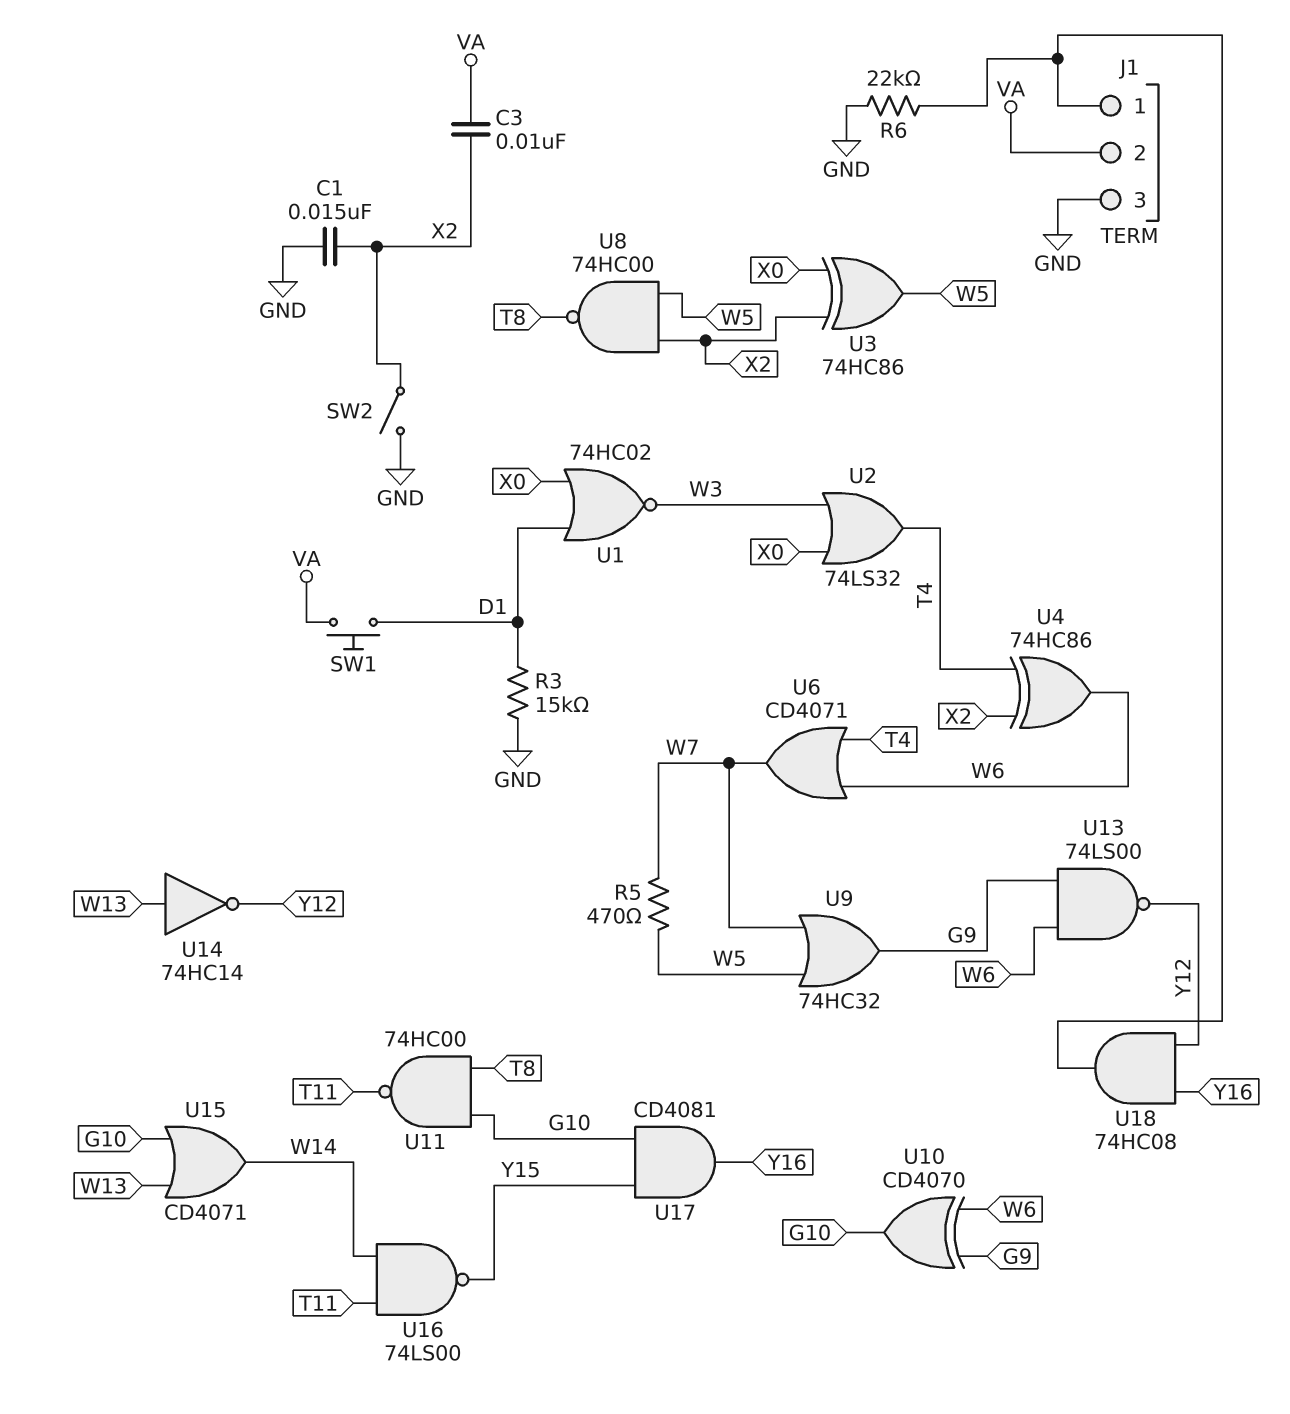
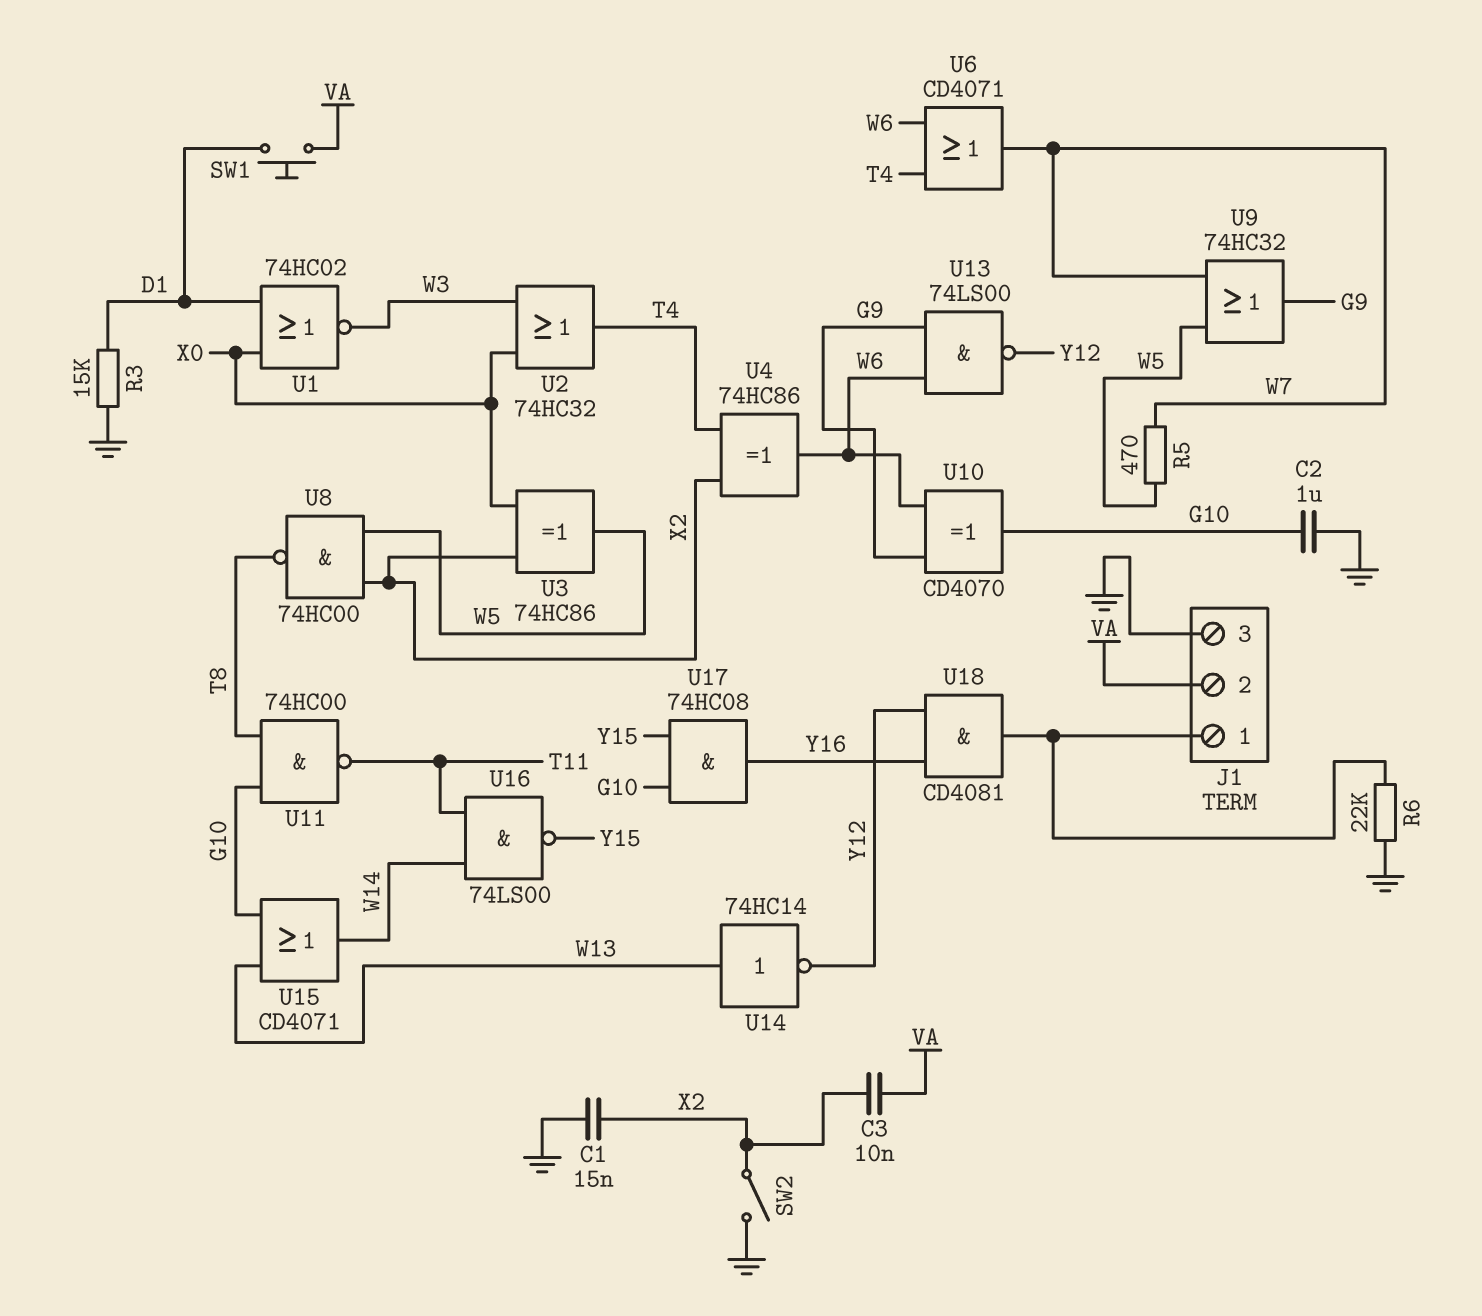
C2: none -> 1uF (G10, GND)
U2: OR 74LS32 (in W3, in X0, out T4) -> OR 74HC32 (in W3, in X0, out T4)
U17: AND CD4081 (in G10, in Y15, out Y16) -> AND 74HC08 (in G10, in Y15, out Y16)
U18: AND 74HC08 (in Y12, in Y16, out J1/1) -> AND CD4081 (in Y12, in Y16, out J1/1)

